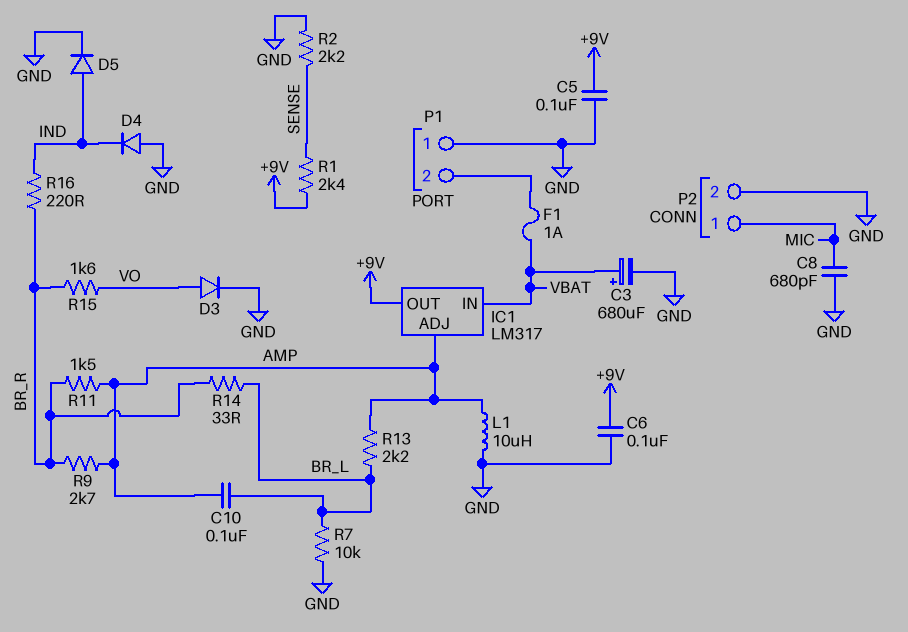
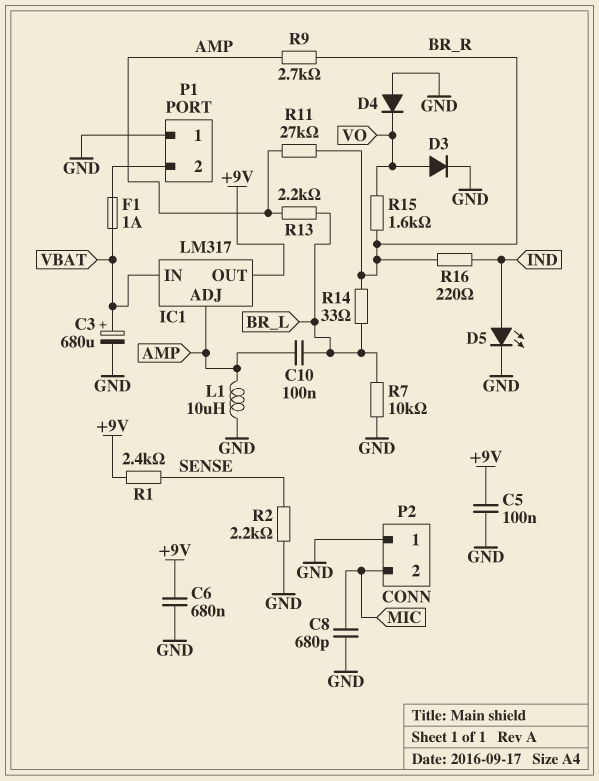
C6: 100nF (+9V, GND) -> 680nF (+9V, GND)
D4: diode (A GND, K IND) -> diode (A GND, K VO)
D5: diode (A IND, K GND) -> LED (A IND, K GND)
P2 pin 1: MIC -> GND
P2 pin 2: GND -> MIC
R11: 1.5k (AMP, BR_R) -> 27k (AMP, BR_R)

